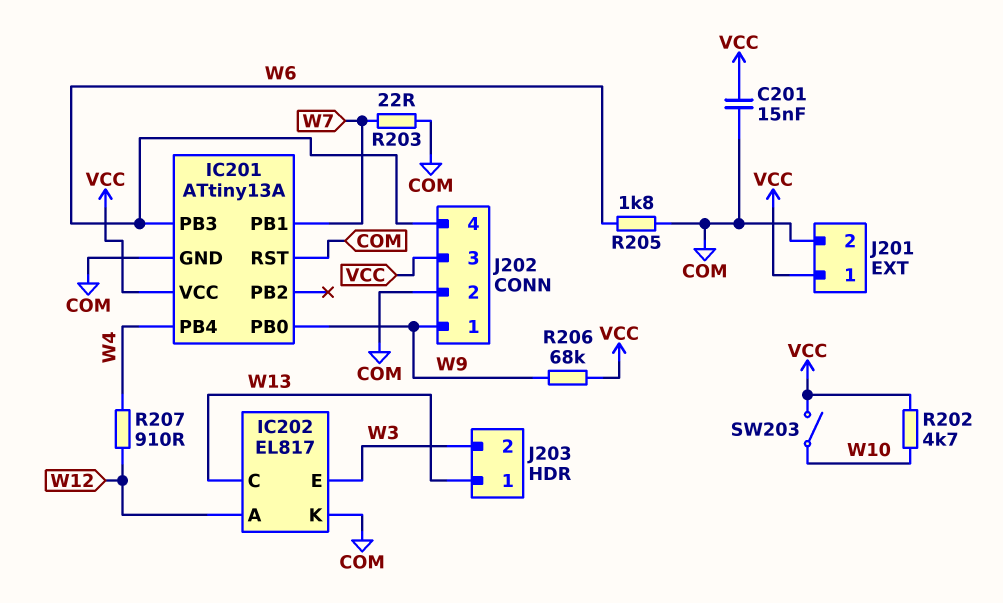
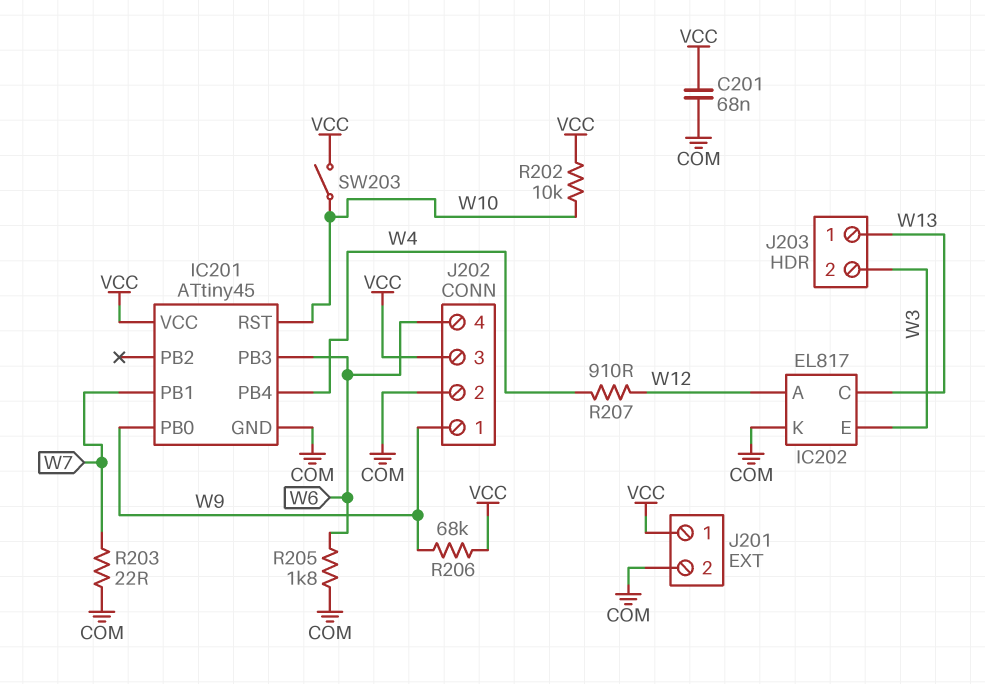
C201: 15nF (COM, VCC) -> 68nF (COM, VCC)
IC201: ATtiny13A -> ATtiny45
IC201 pin RST: COM -> W10
R202: 4.7k (VCC, W10) -> 10k (VCC, W10)

